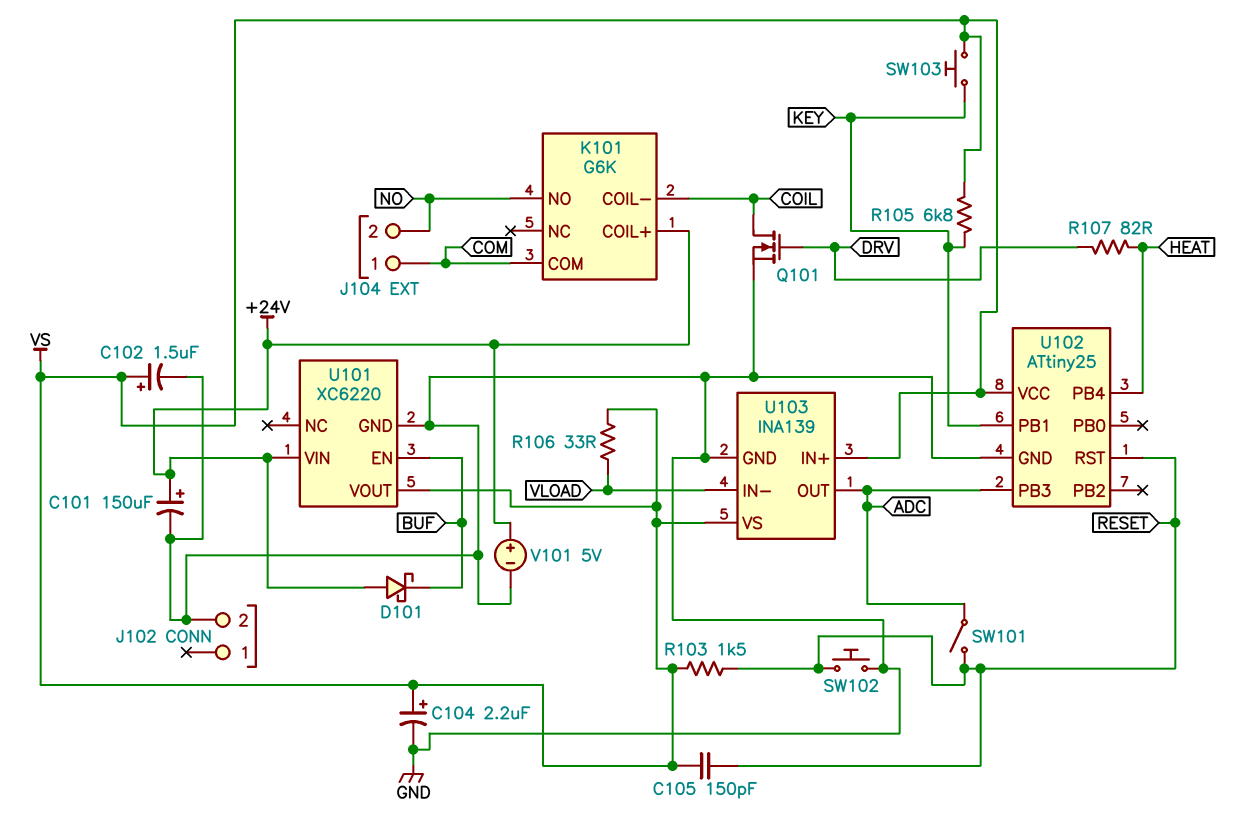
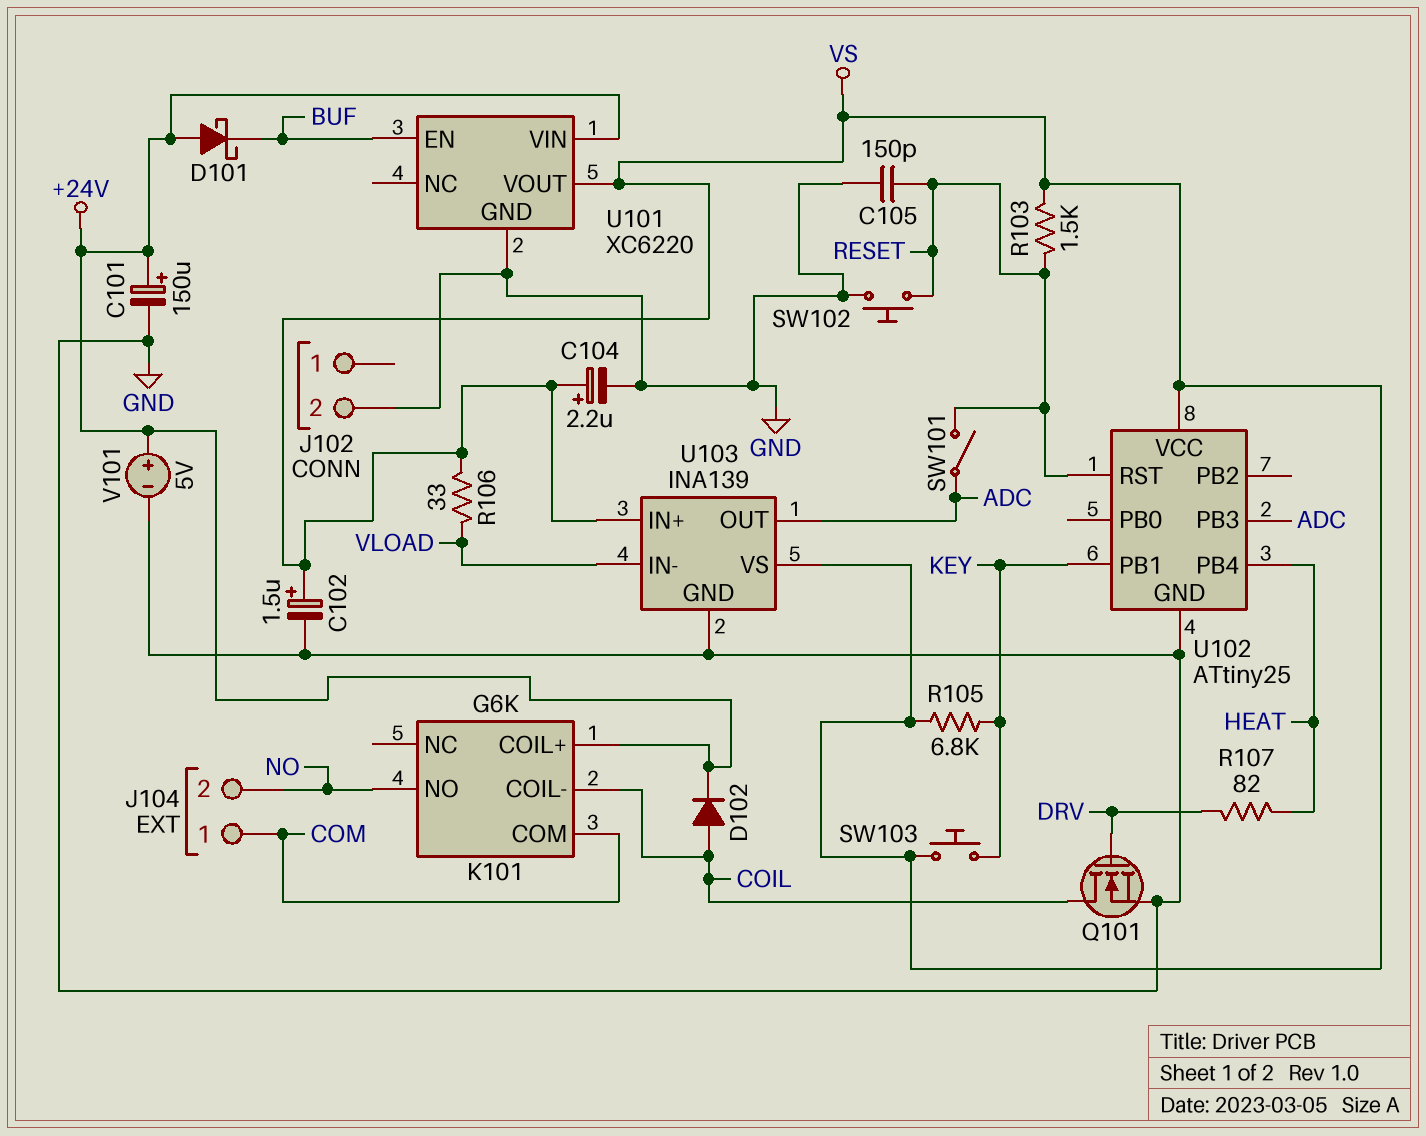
C105: 150pF (RESET, VS) -> 150pF (GND, RESET)
D102: none -> diode (A COIL, K +24V)

